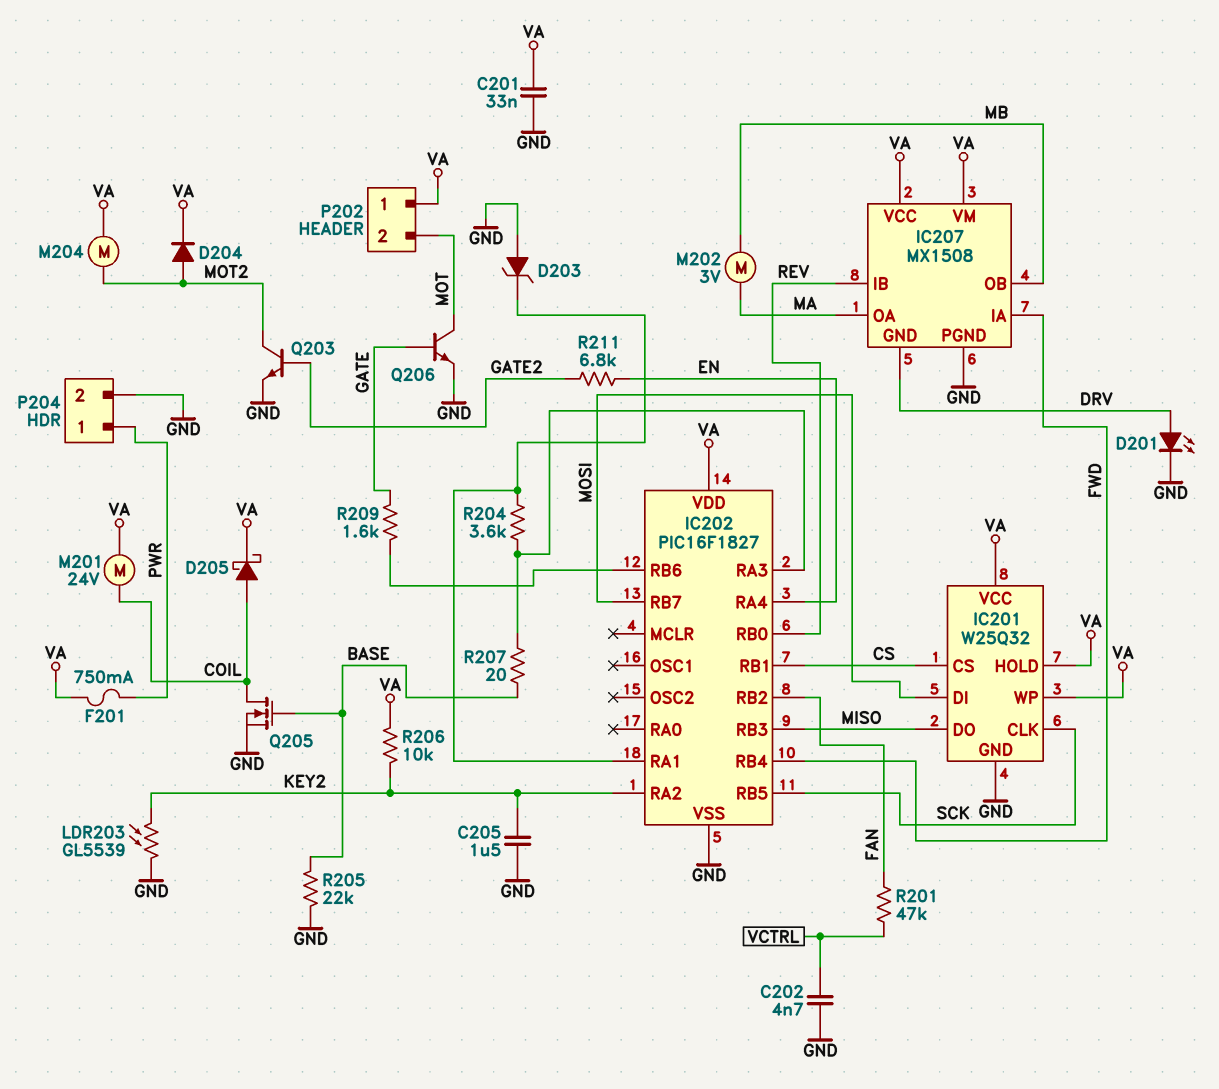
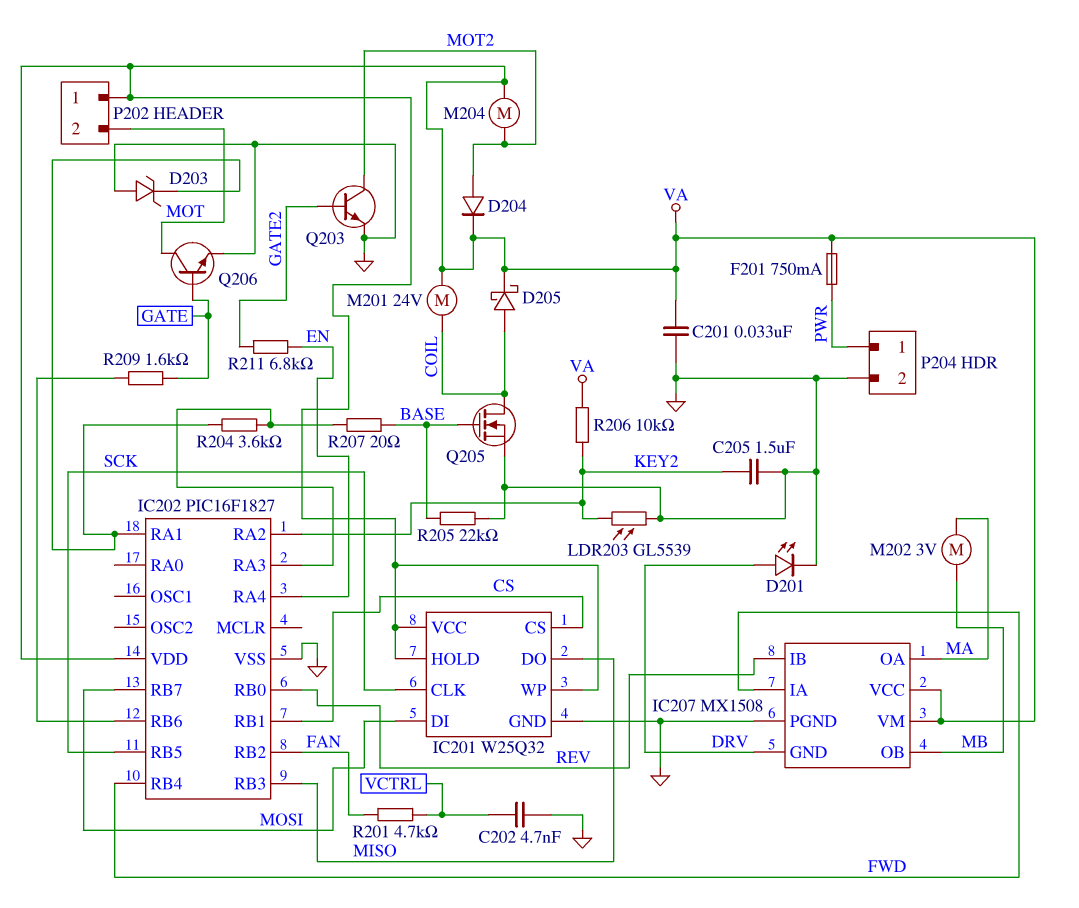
R201: 47k (FAN, VCTRL) -> 4.7k (FAN, VCTRL)

